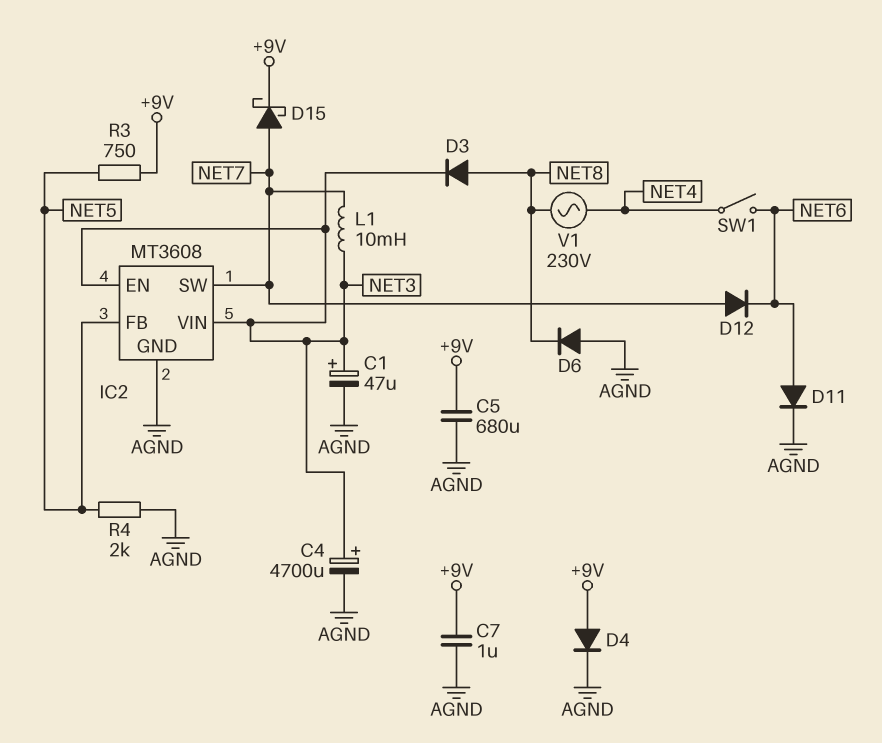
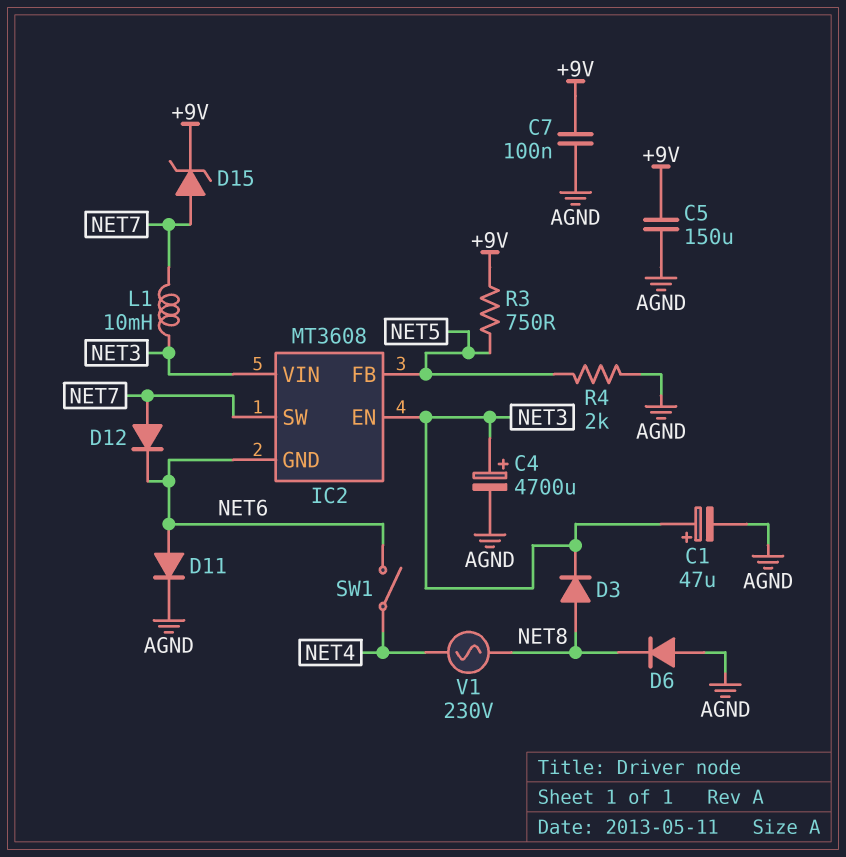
C5: 680uF (+9V, AGND) -> 150uF (+9V, AGND)
C7: 1uF (+9V, AGND) -> 100nF (+9V, AGND)
D4: diode (A +9V, K AGND) -> none
D15: schottky (A NET7, K +9V) -> zener (A NET7, K +9V)
IC2 pin GND: AGND -> NET6

